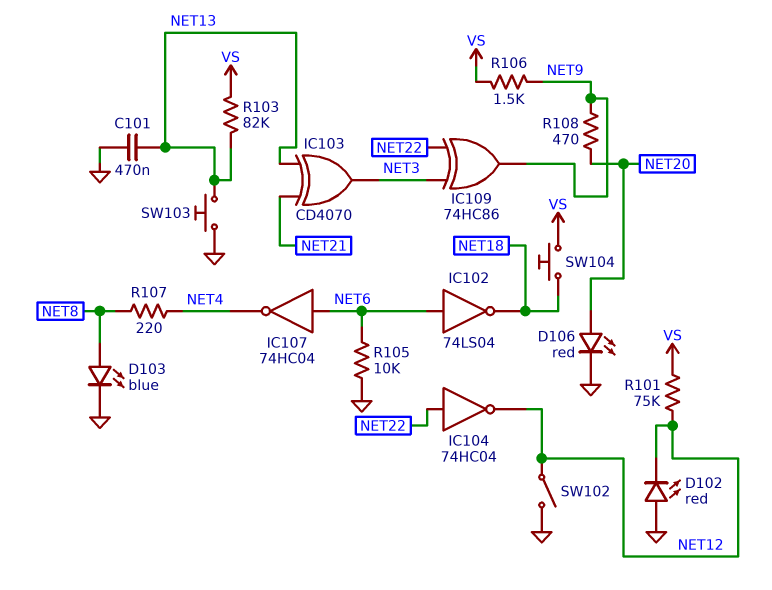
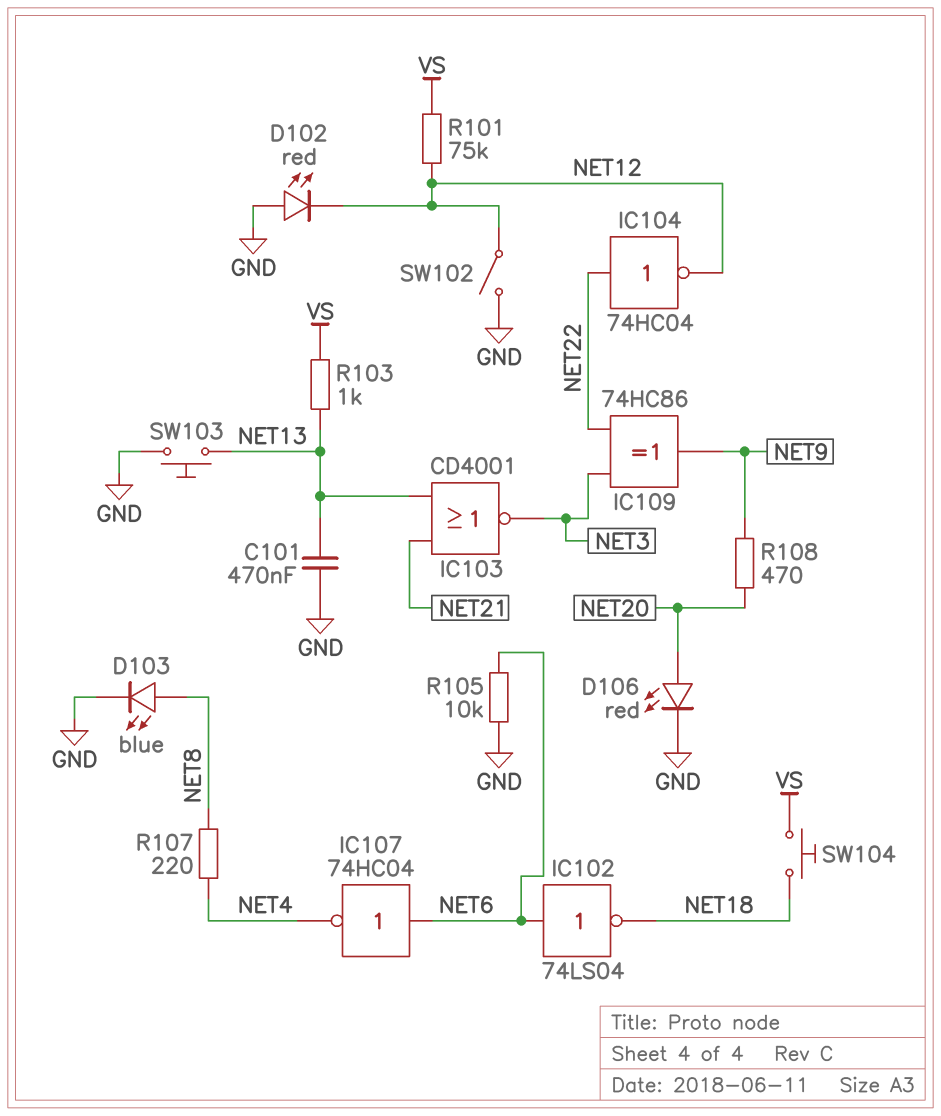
IC103: XOR CD4070 (in NET13, in NET21, out NET3) -> NOR CD4001 (in NET13, in NET21, out NET3)
R103: 82k (NET13, VS) -> 1k (NET13, VS)
R106: 1.5k (NET9, VS) -> none

